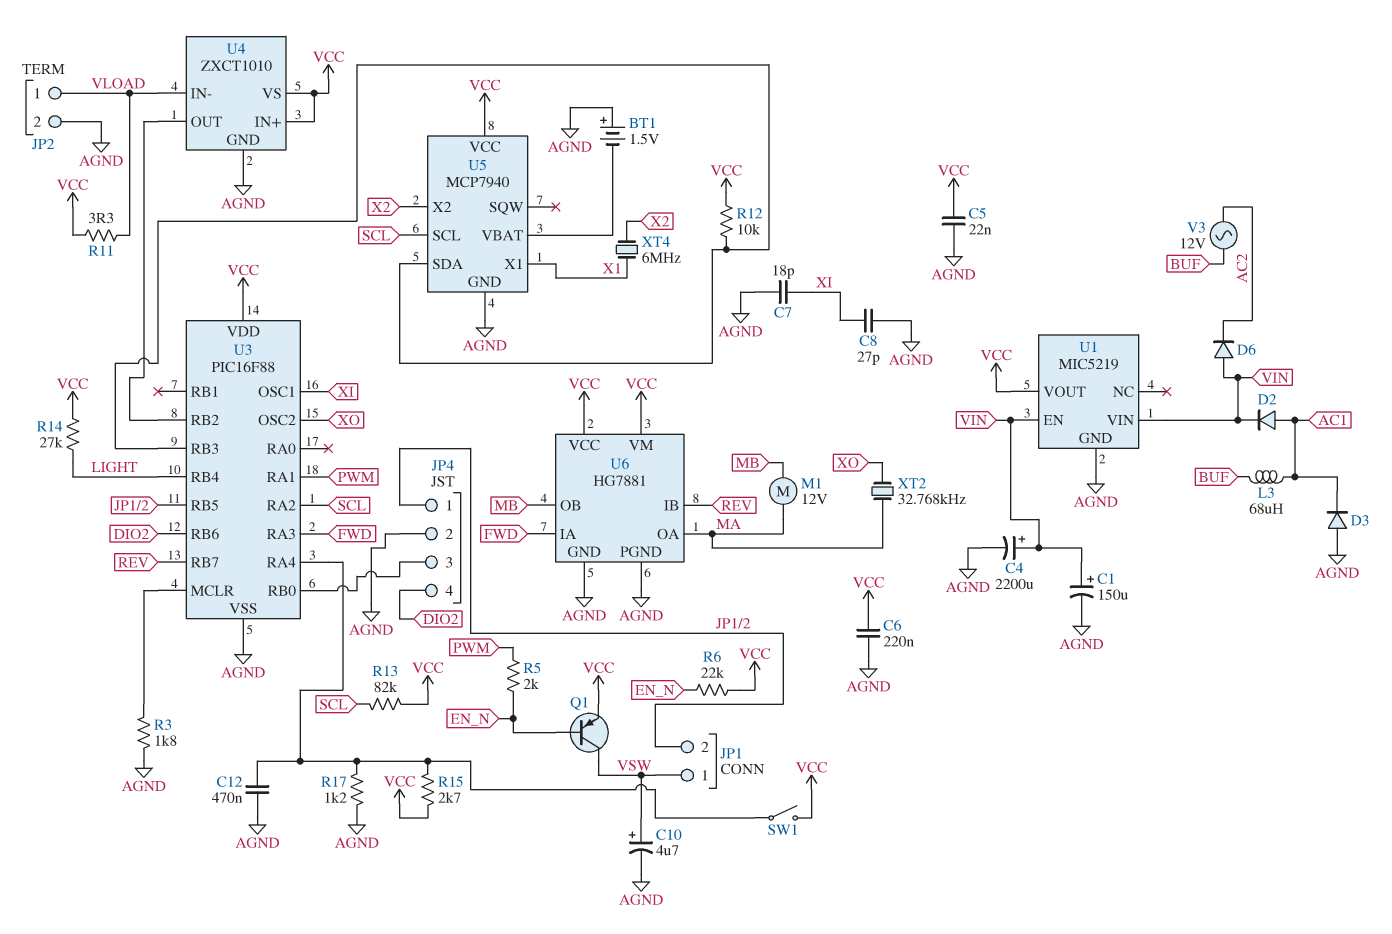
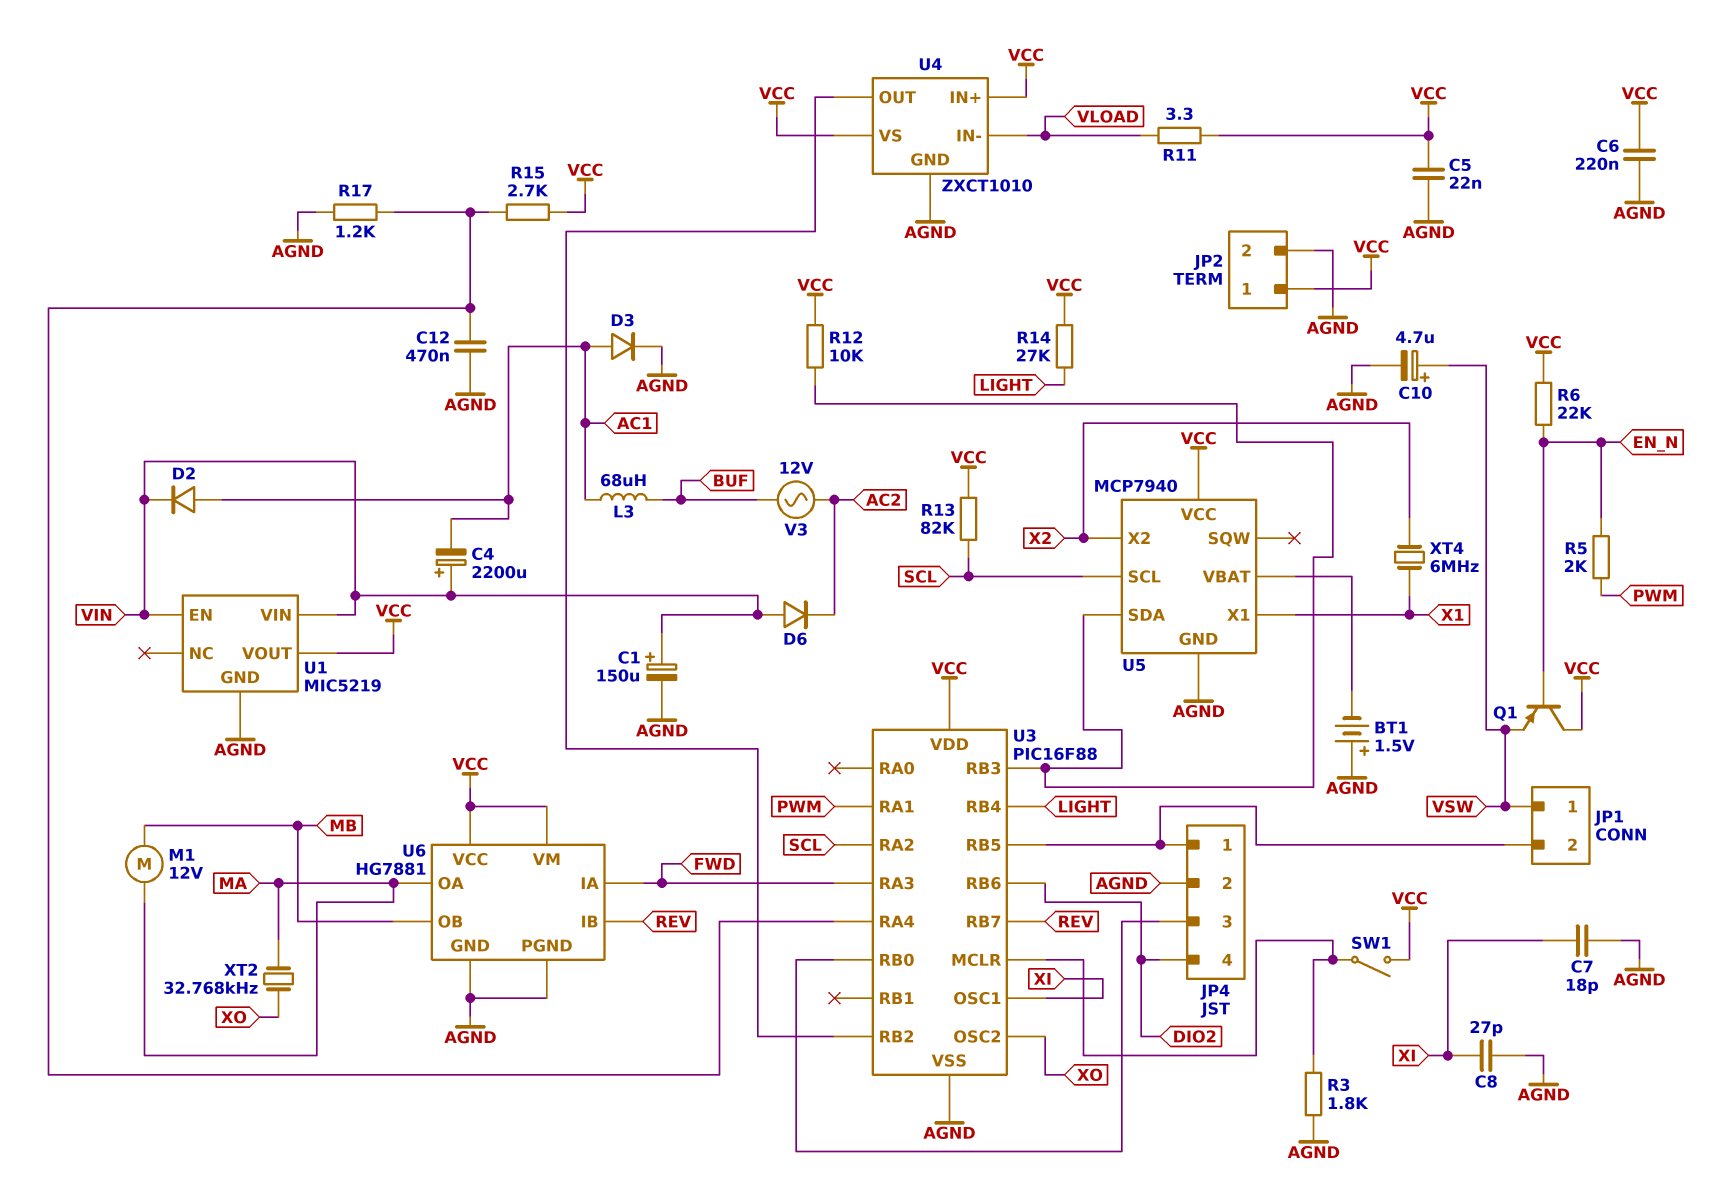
C4: 2200uF (plus VIN, minus AGND) -> 2200uF (plus VIN, minus AC1)
D3: diode (A AGND, K AC1) -> diode (A AC1, K AGND)
JP2 pin 1: VLOAD -> VCC
Q1: PNP (B EN_N, C VSW, E VCC) -> PNP (B EN_N, C VCC, E VSW)
SW1: switch (U3/RA4, VCC) -> switch (U3/MCLR, VCC)

